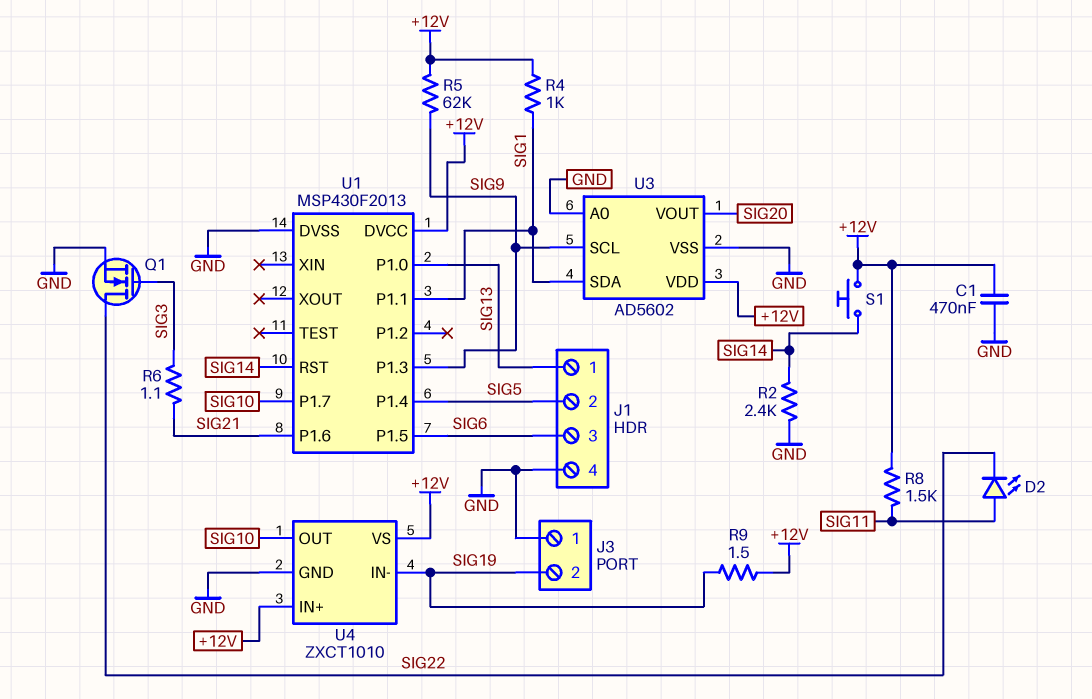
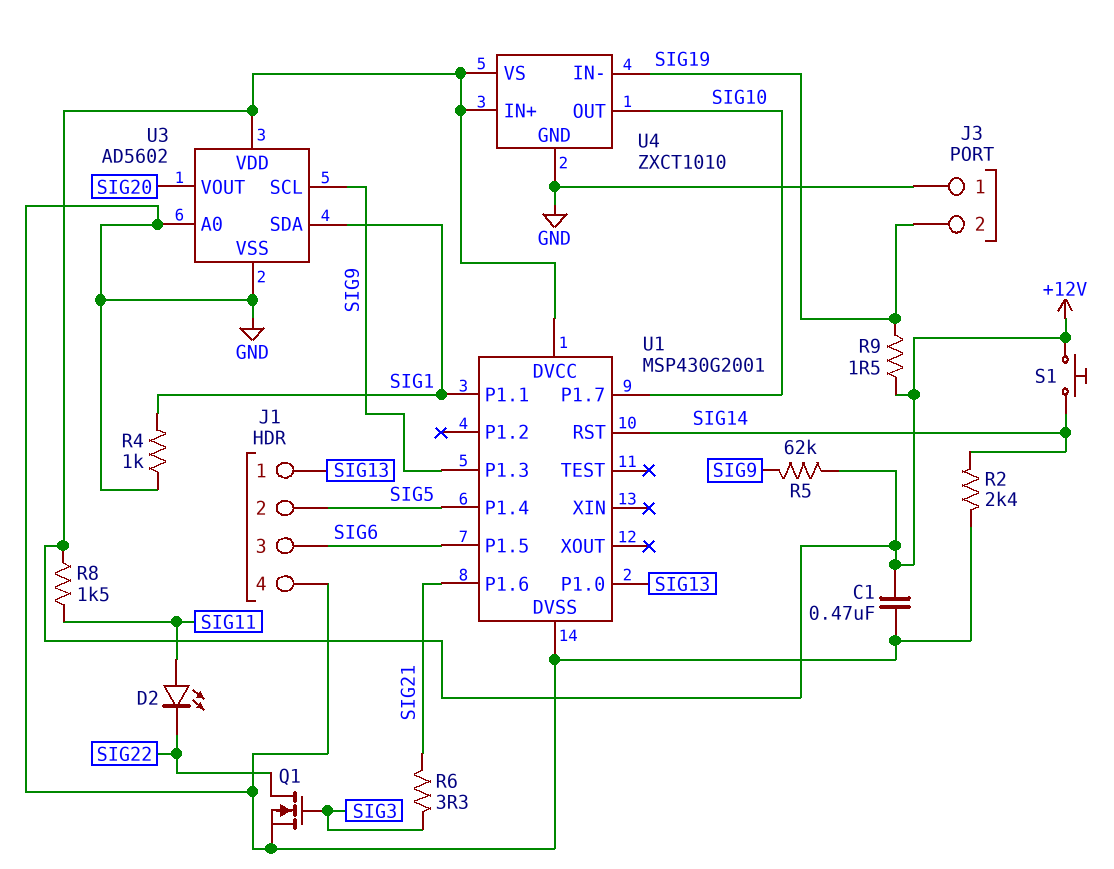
R4: 1k (+12V, SIG1) -> 1k (GND, SIG1)
R6: 1.1 (SIG3, SIG21) -> 3.3 (SIG3, SIG21)
U1: MSP430F2013 -> MSP430G2001

